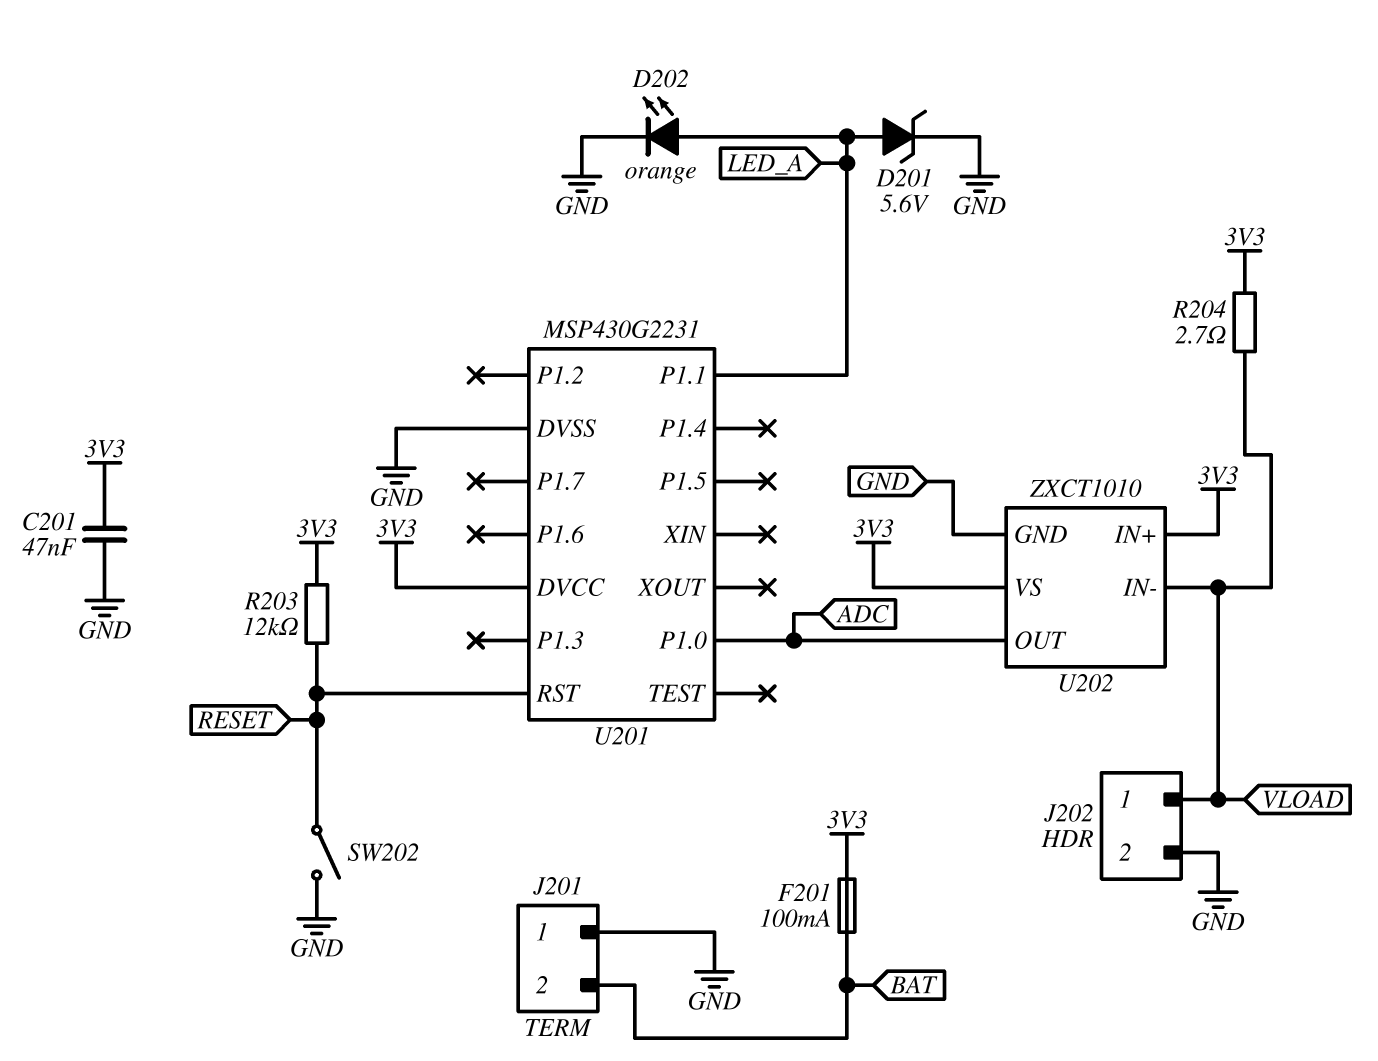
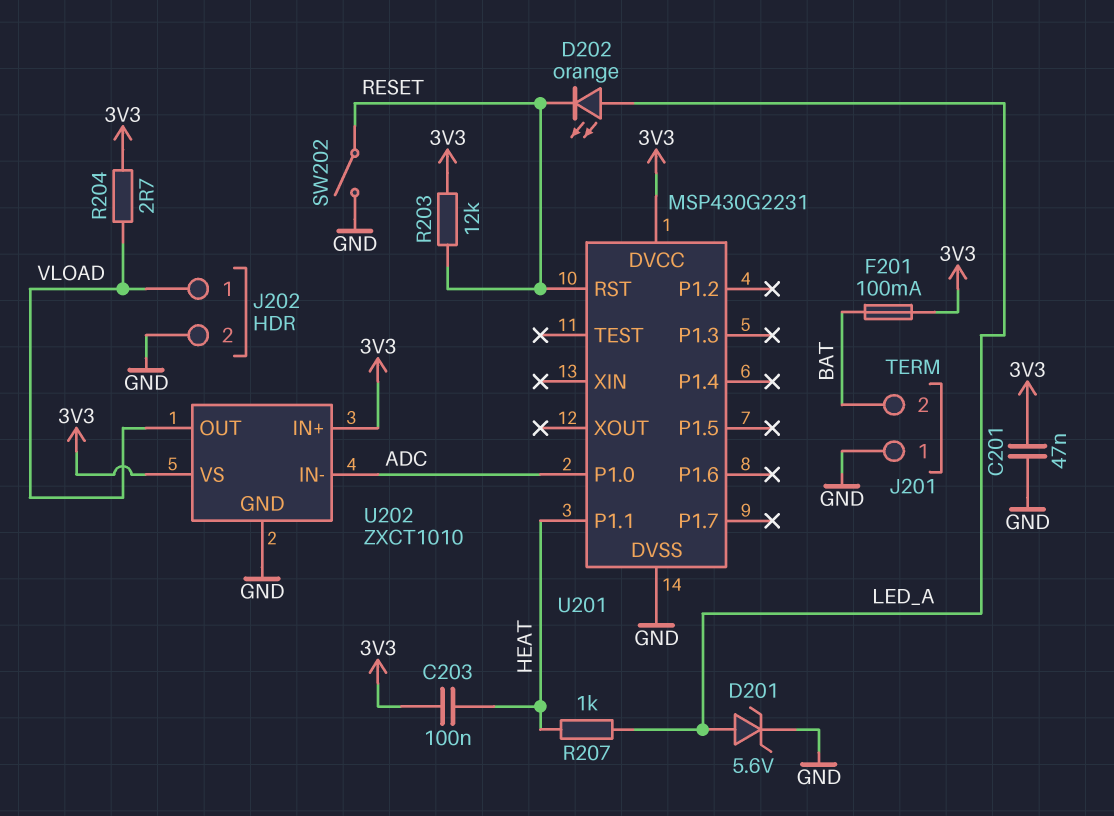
C203: none -> 100nF (3V3, HEAT)
D202: LED orange (A LED_A, K GND) -> LED orange (A LED_A, K RESET)
R207: none -> 1k (HEAT, LED_A)
U201 pin P1.1: LED_A -> HEAT
U202 pin IN-: VLOAD -> ADC
U202 pin OUT: ADC -> VLOAD

